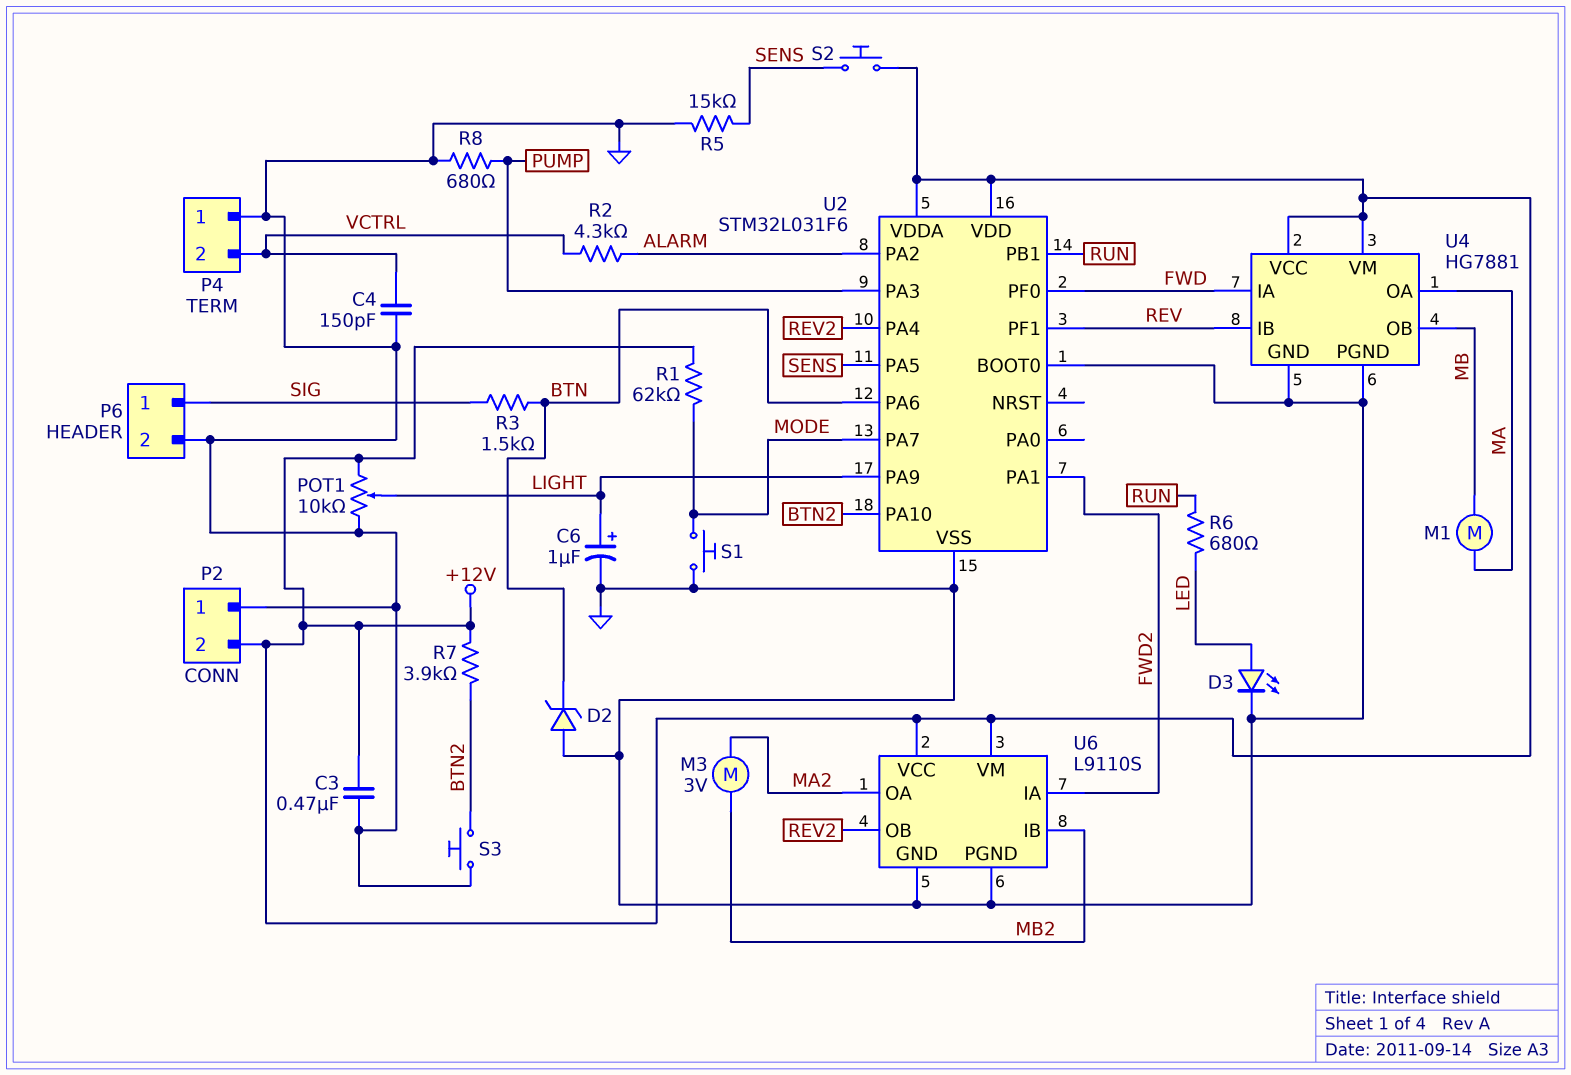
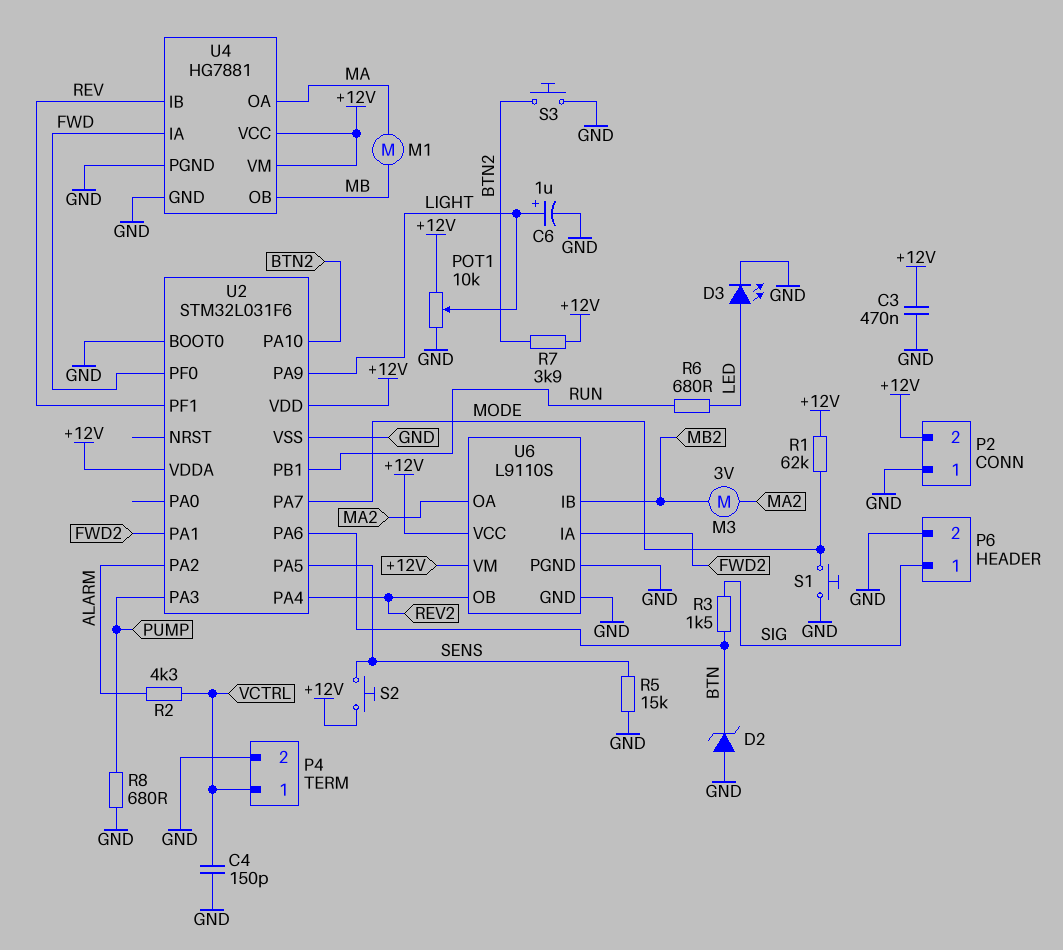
P4 pin 1: GND -> VCTRL
P4 pin 2: VCTRL -> GND

